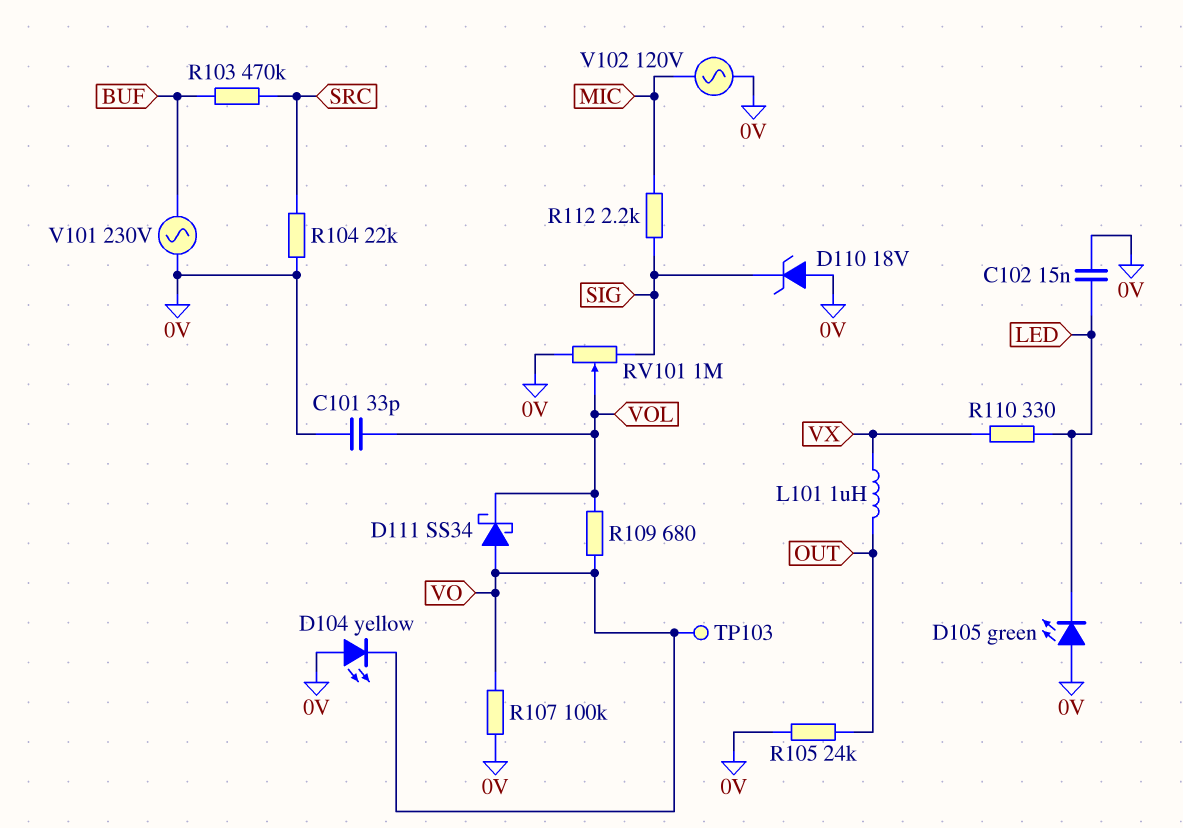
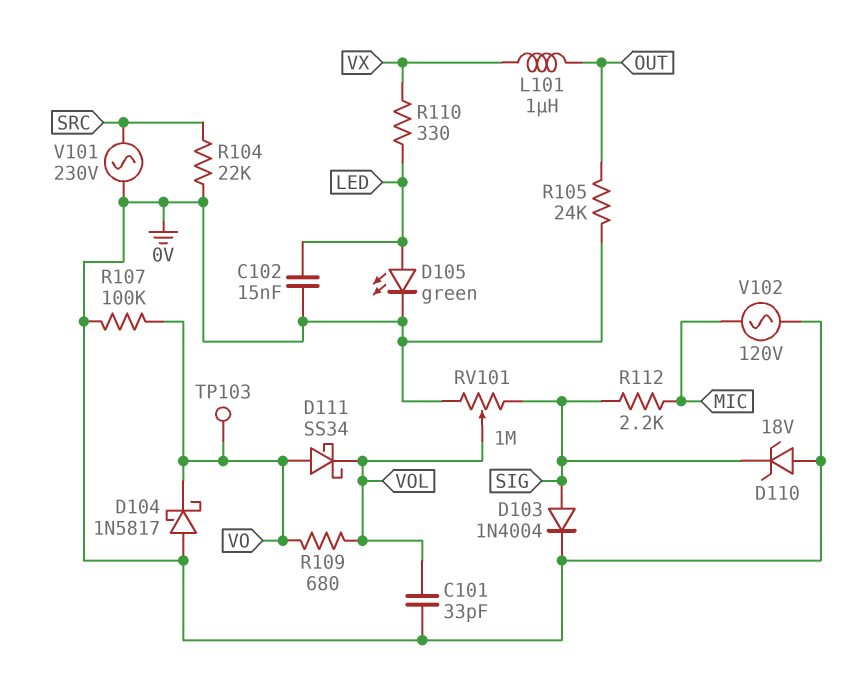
D103: none -> diode 1N4004 (A SIG, K 0V)
D104: LED yellow (A 0V, K VO) -> schottky 1N5817 (A 0V, K VO)
D105: LED green (A 0V, K LED) -> LED green (A LED, K 0V)
R103: 470k (BUF, SRC) -> none
V101: AC 230V (0V, BUF) -> AC 230V (0V, SRC)

